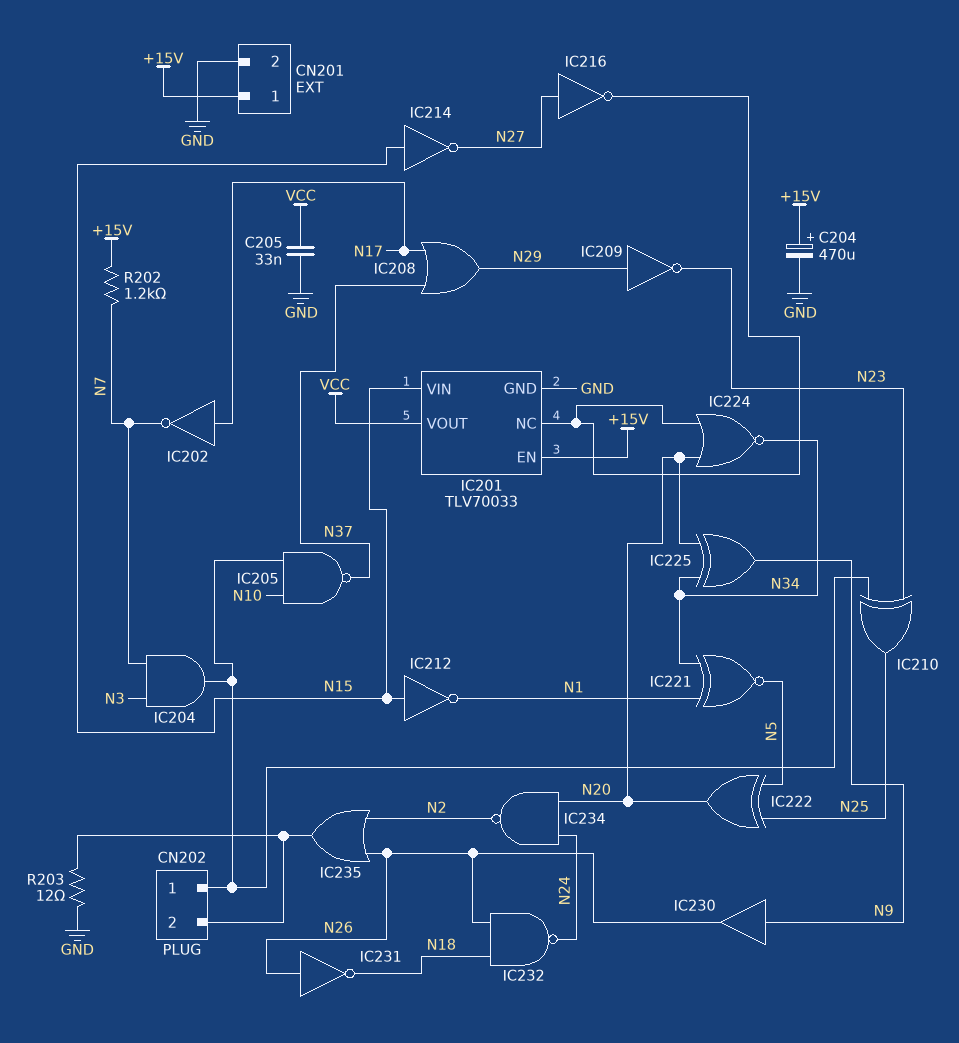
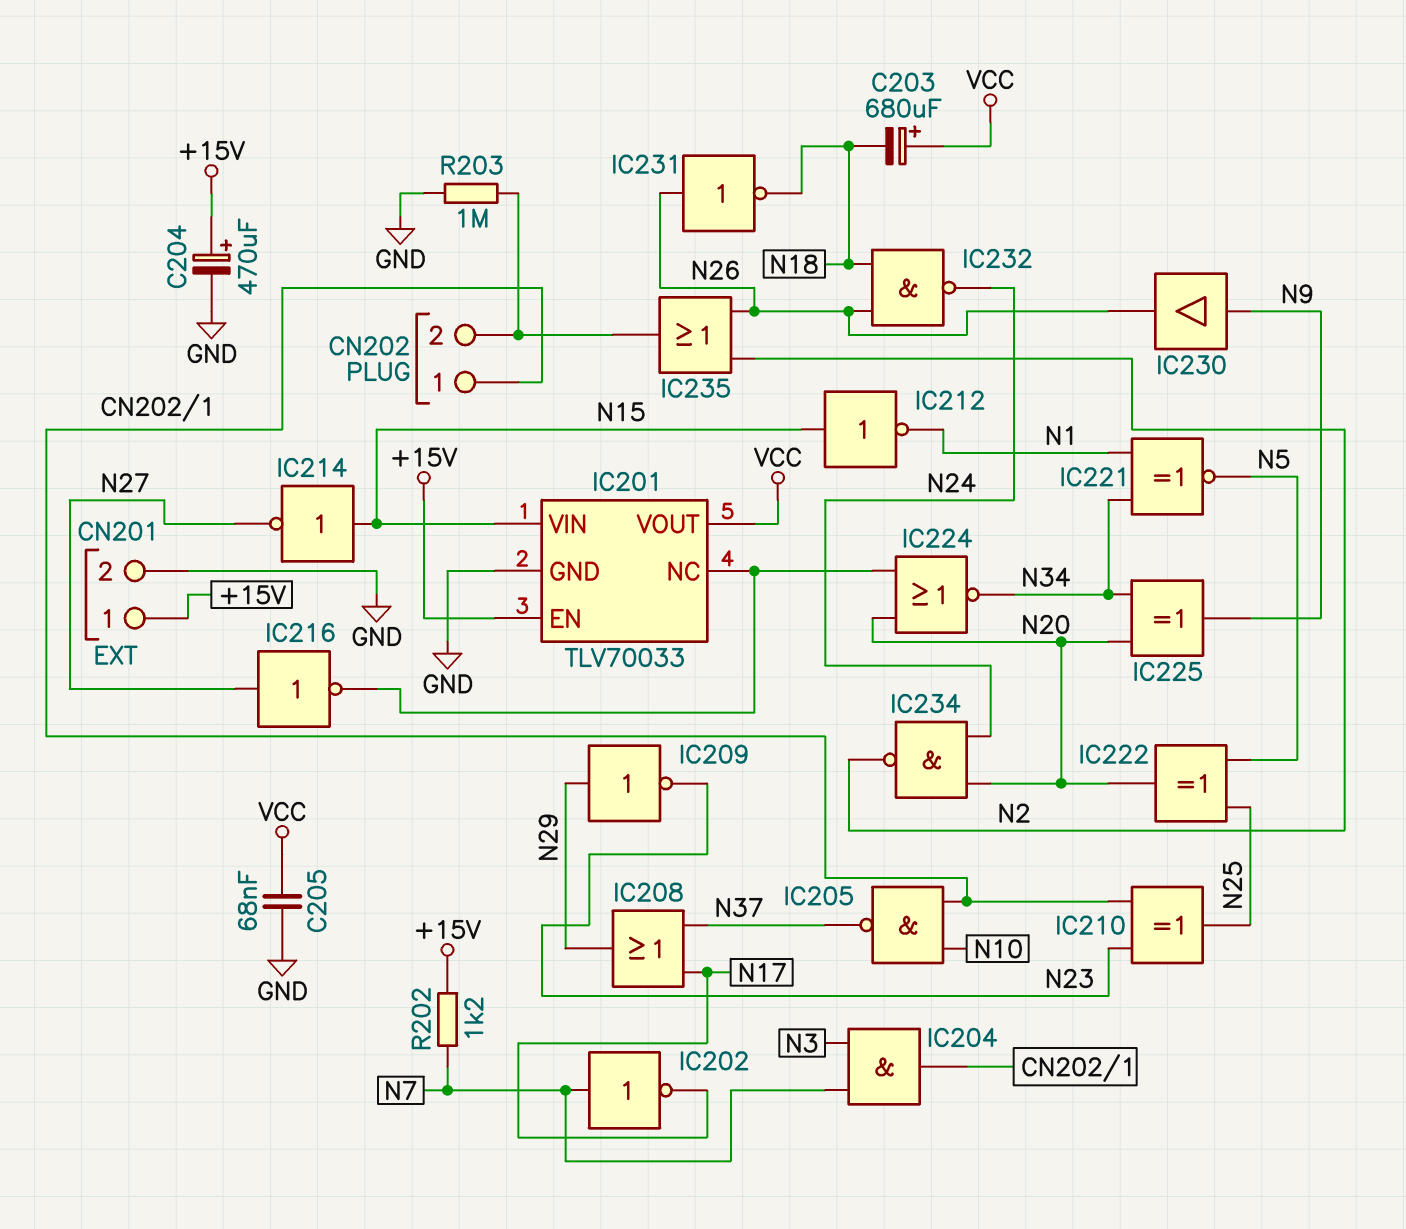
C203: none -> 680uF (plus VCC, minus N18)
C205: 33nF (GND, VCC) -> 68nF (GND, VCC)
IC202: NOT (in N17, out N7) -> NOT (in N7, out N17)
R203: 12 (CN202/2, GND) -> 1M (CN202/2, GND)

